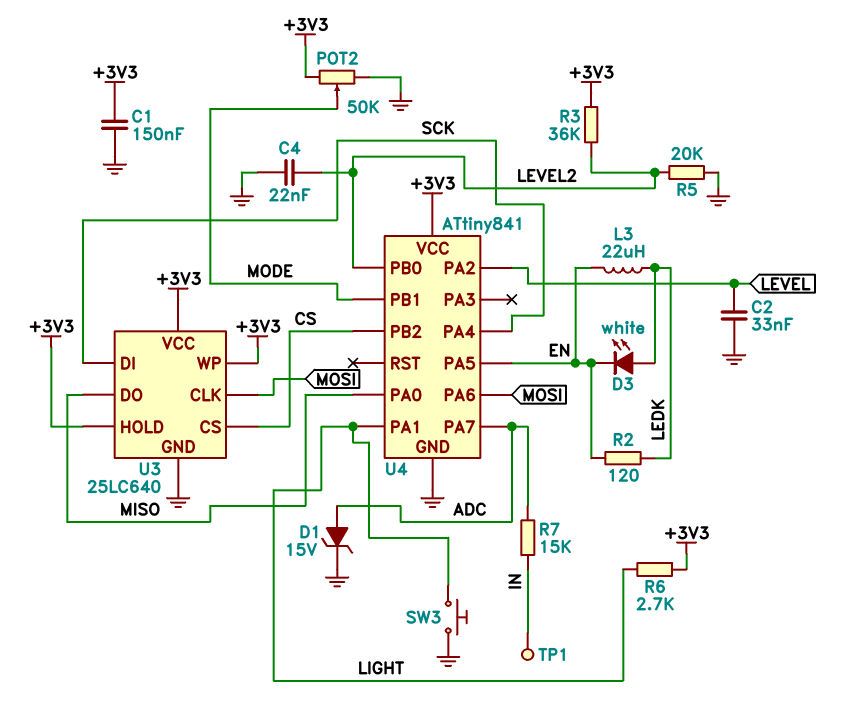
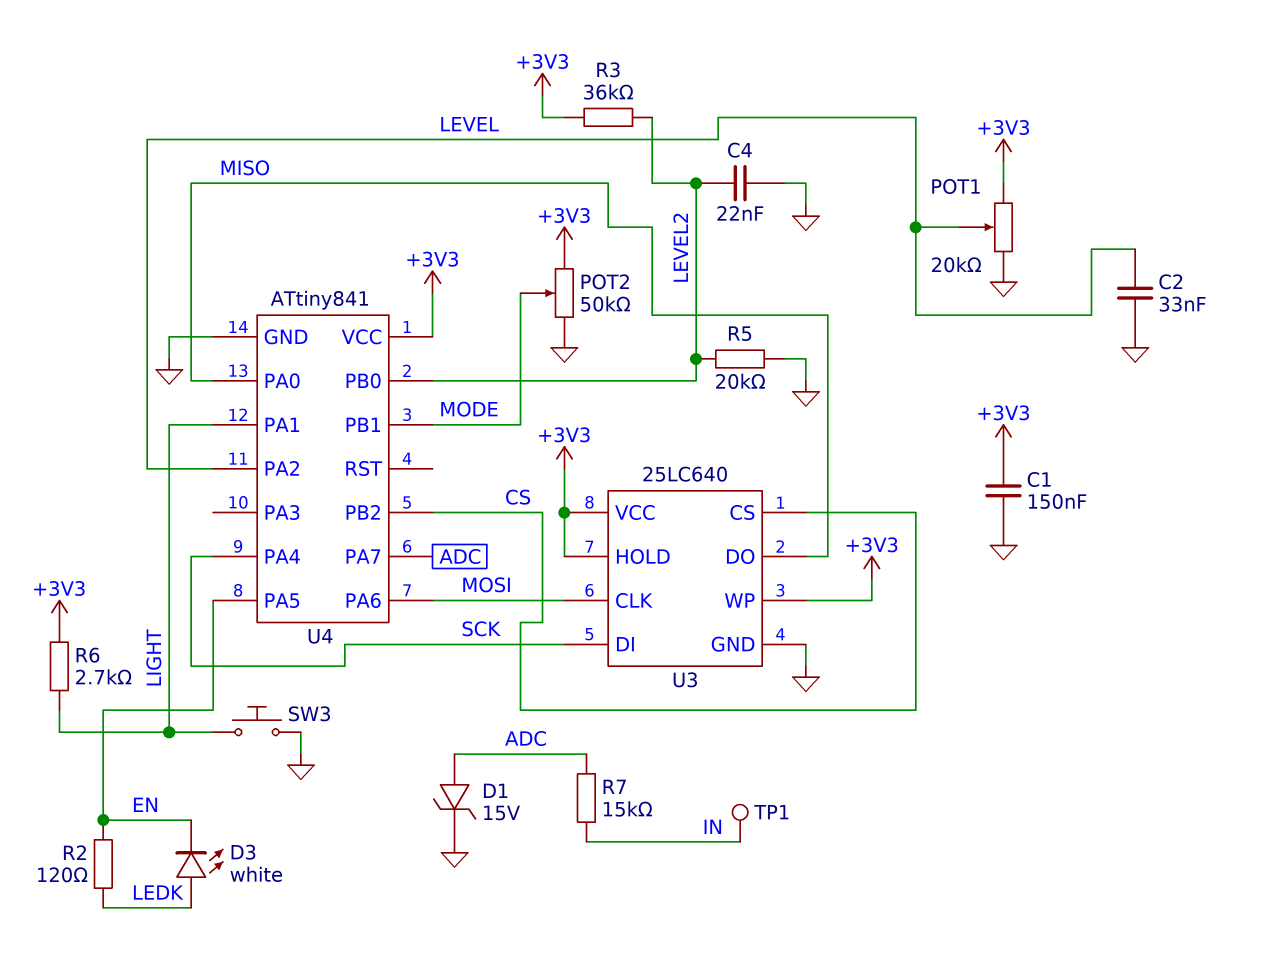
L3: 22uH (EN, LEDK) -> none
POT1: none -> 20k (+3V3, GND, wiper LEVEL)

